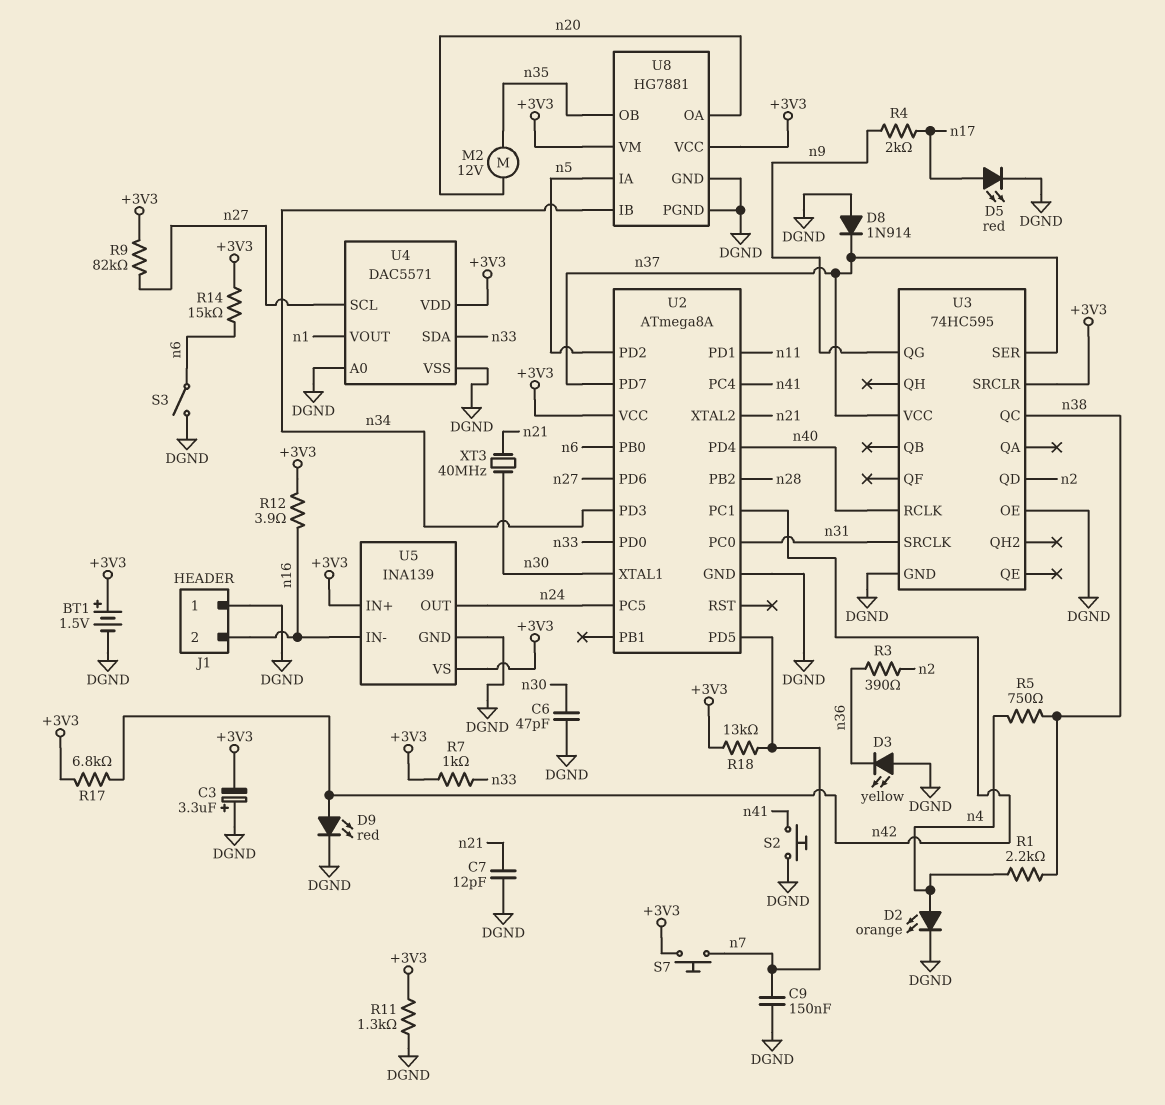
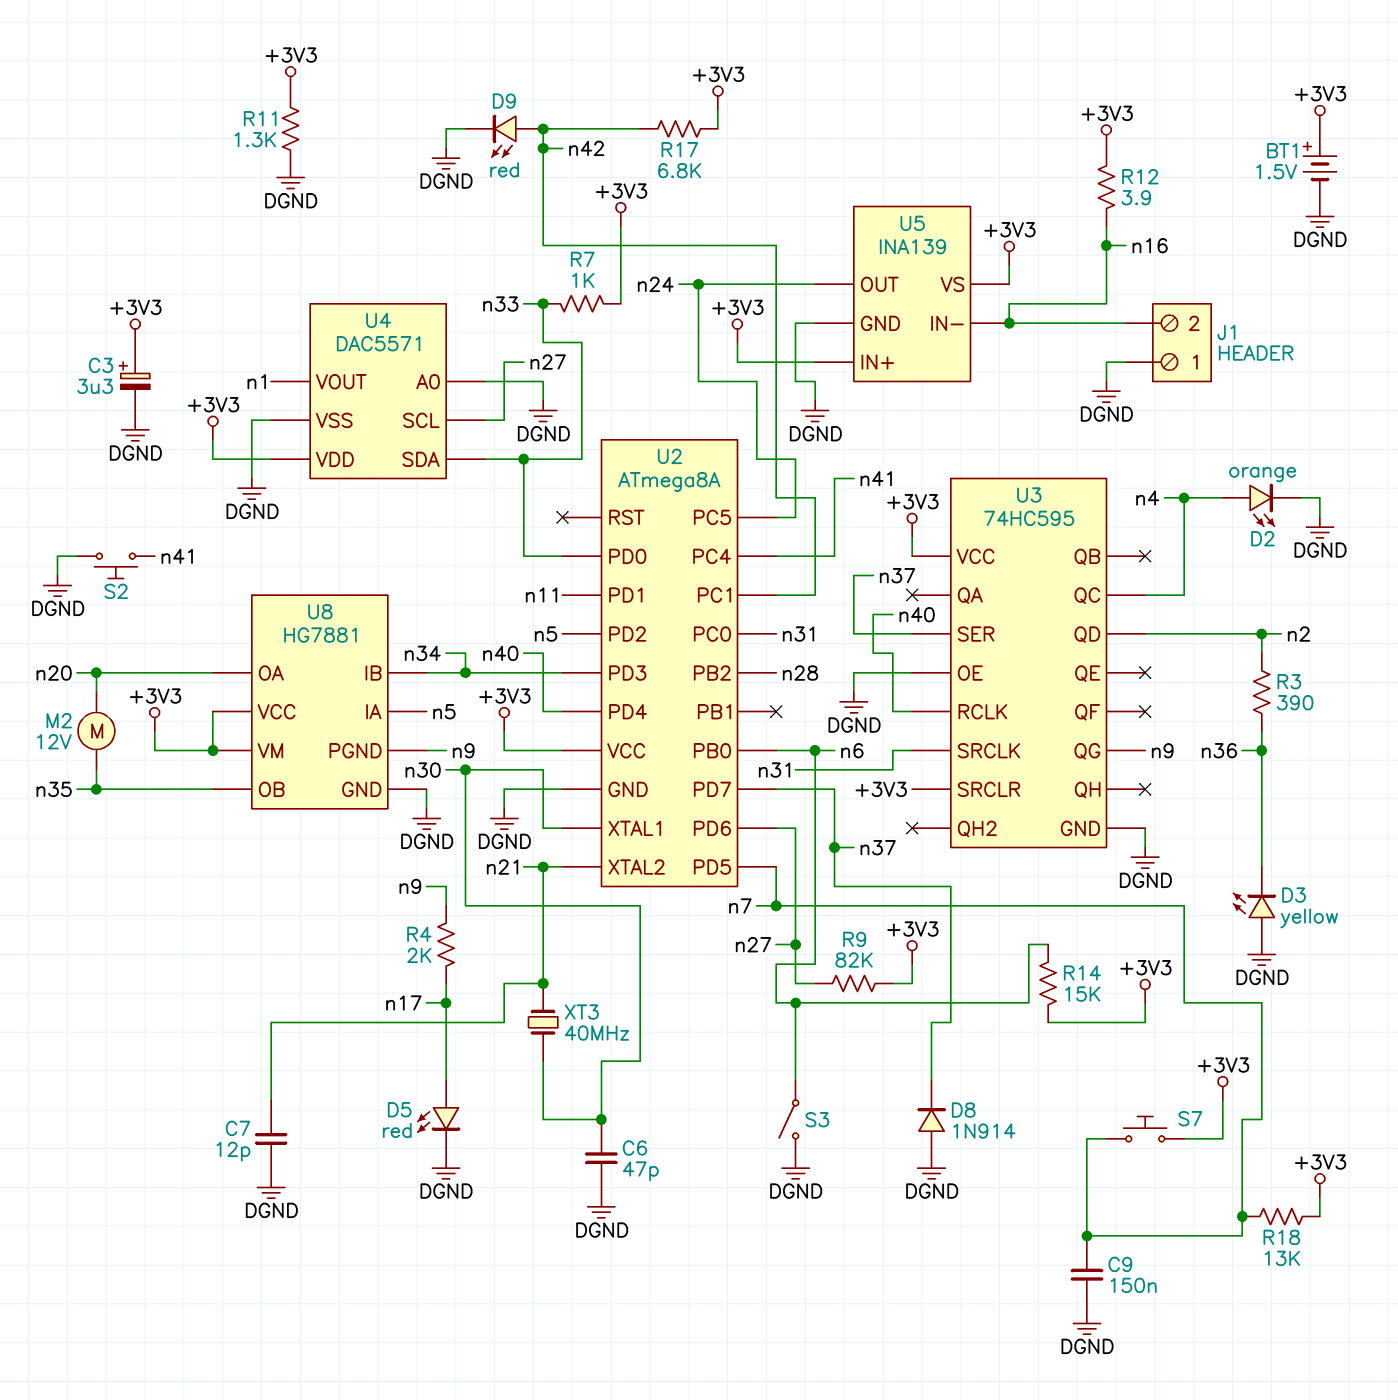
C3: 3.3uF (plus DGND, minus +3V3) -> 3.3uF (plus +3V3, minus DGND)
R1: 2.2k (n4, n38) -> none
R5: 750 (n4, n38) -> none
U3 pin QC: n38 -> n4
U3 pin VCC: n37 -> +3V3
U8 pin PGND: DGND -> n9

